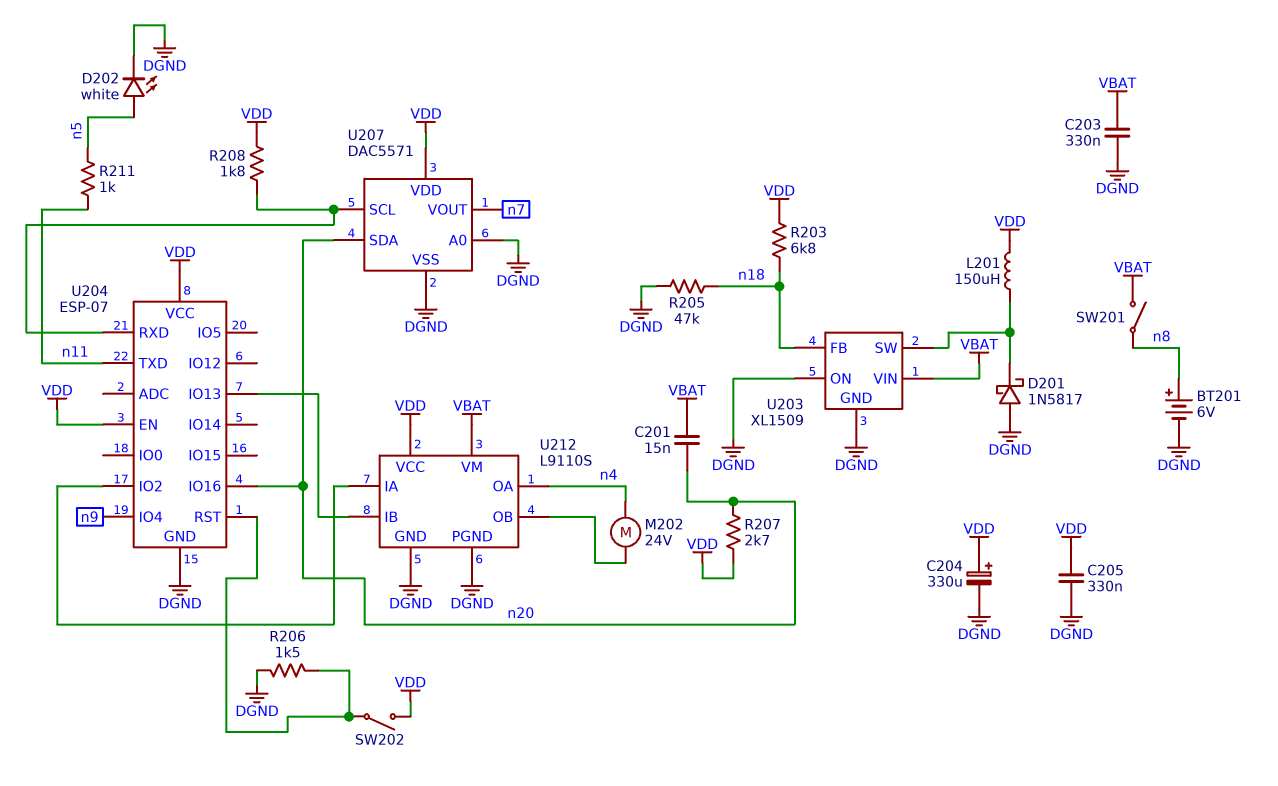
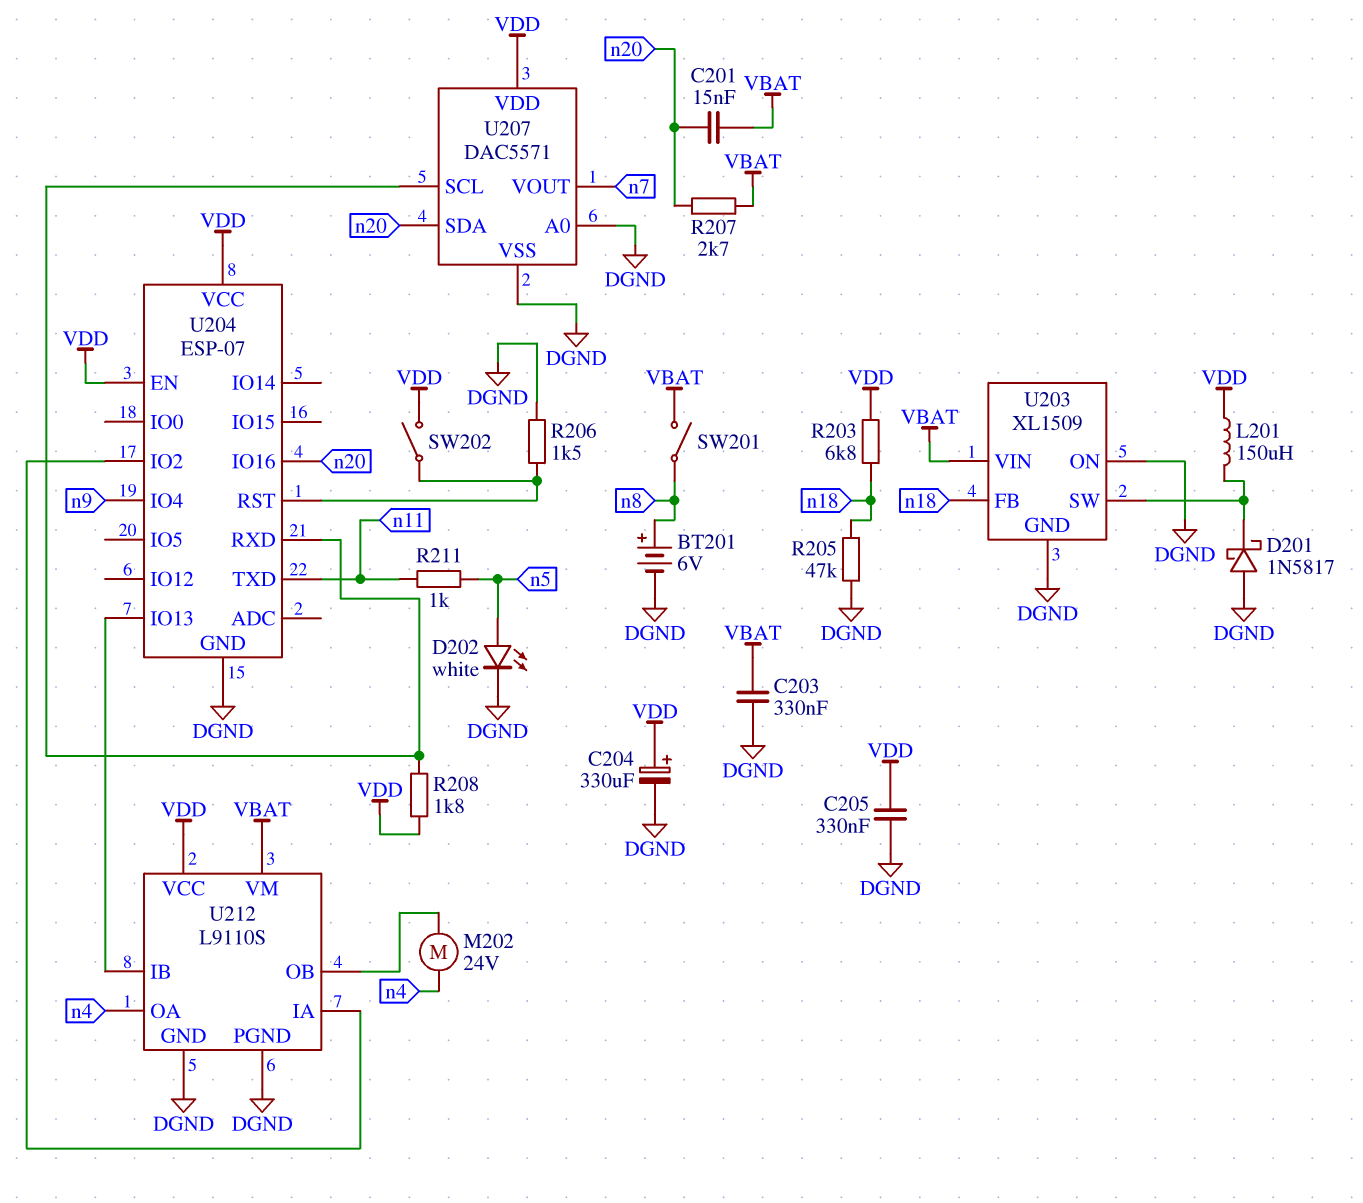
R207: 2.7k (VDD, n20) -> 2.7k (VBAT, n20)

